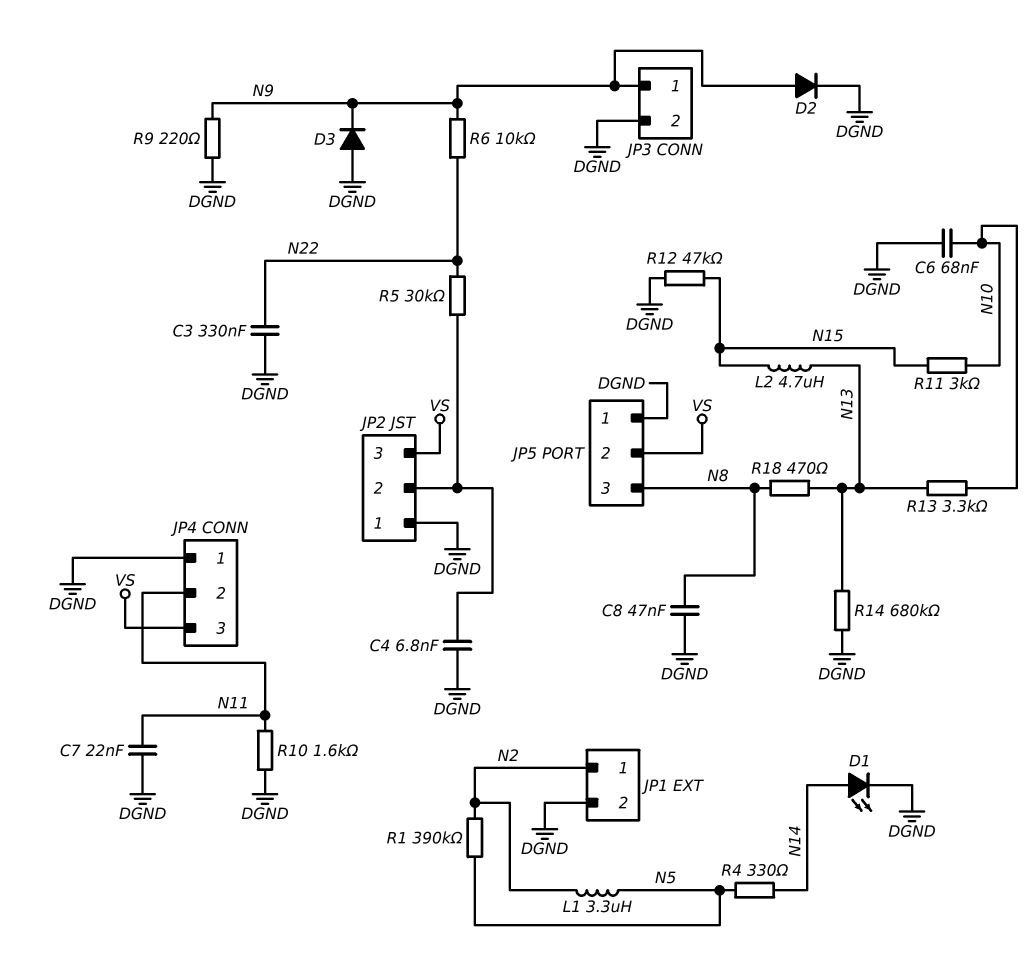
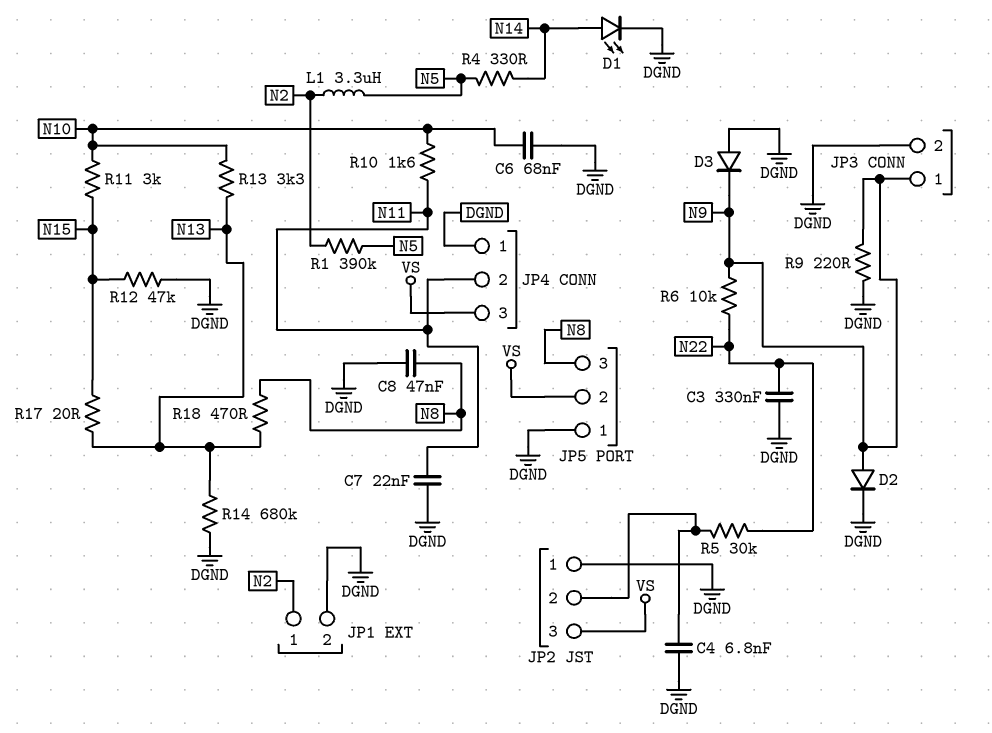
L2: 4.7uH (N13, N15) -> none
R10: 1.6k (DGND, N11) -> 1.6k (N10, N11)
R17: none -> 20 (N13, N15)

